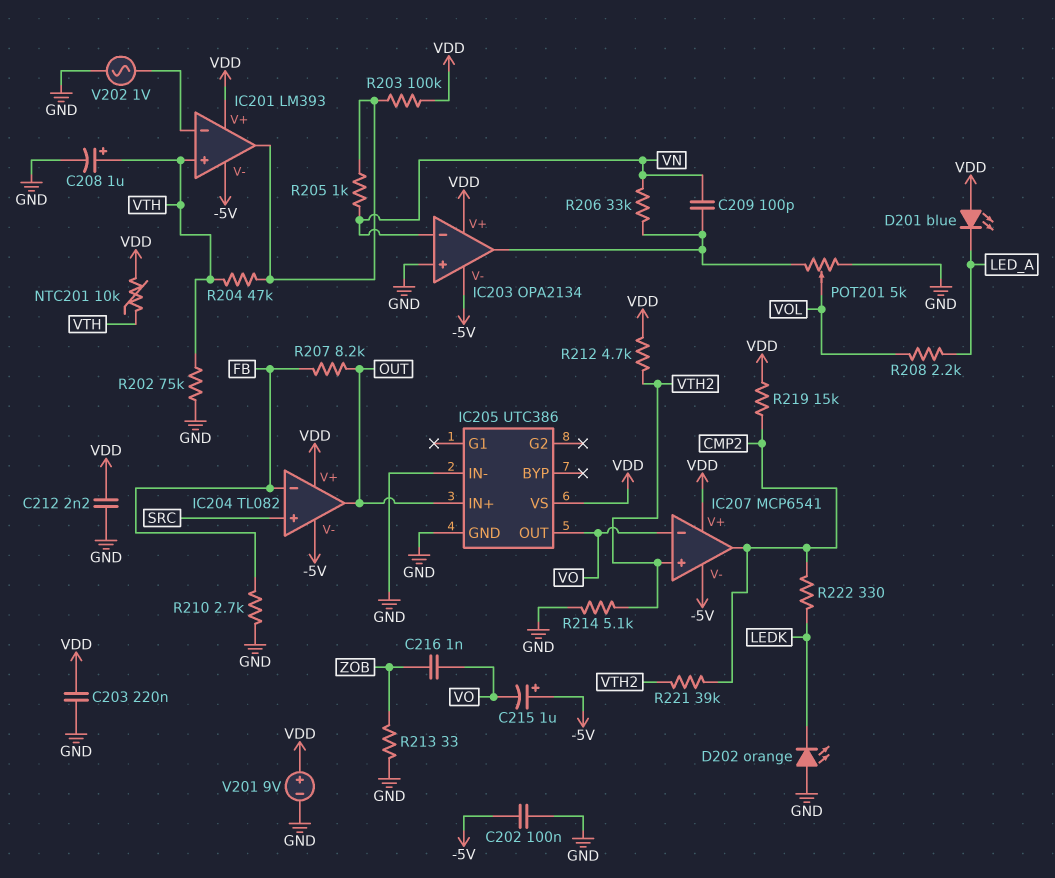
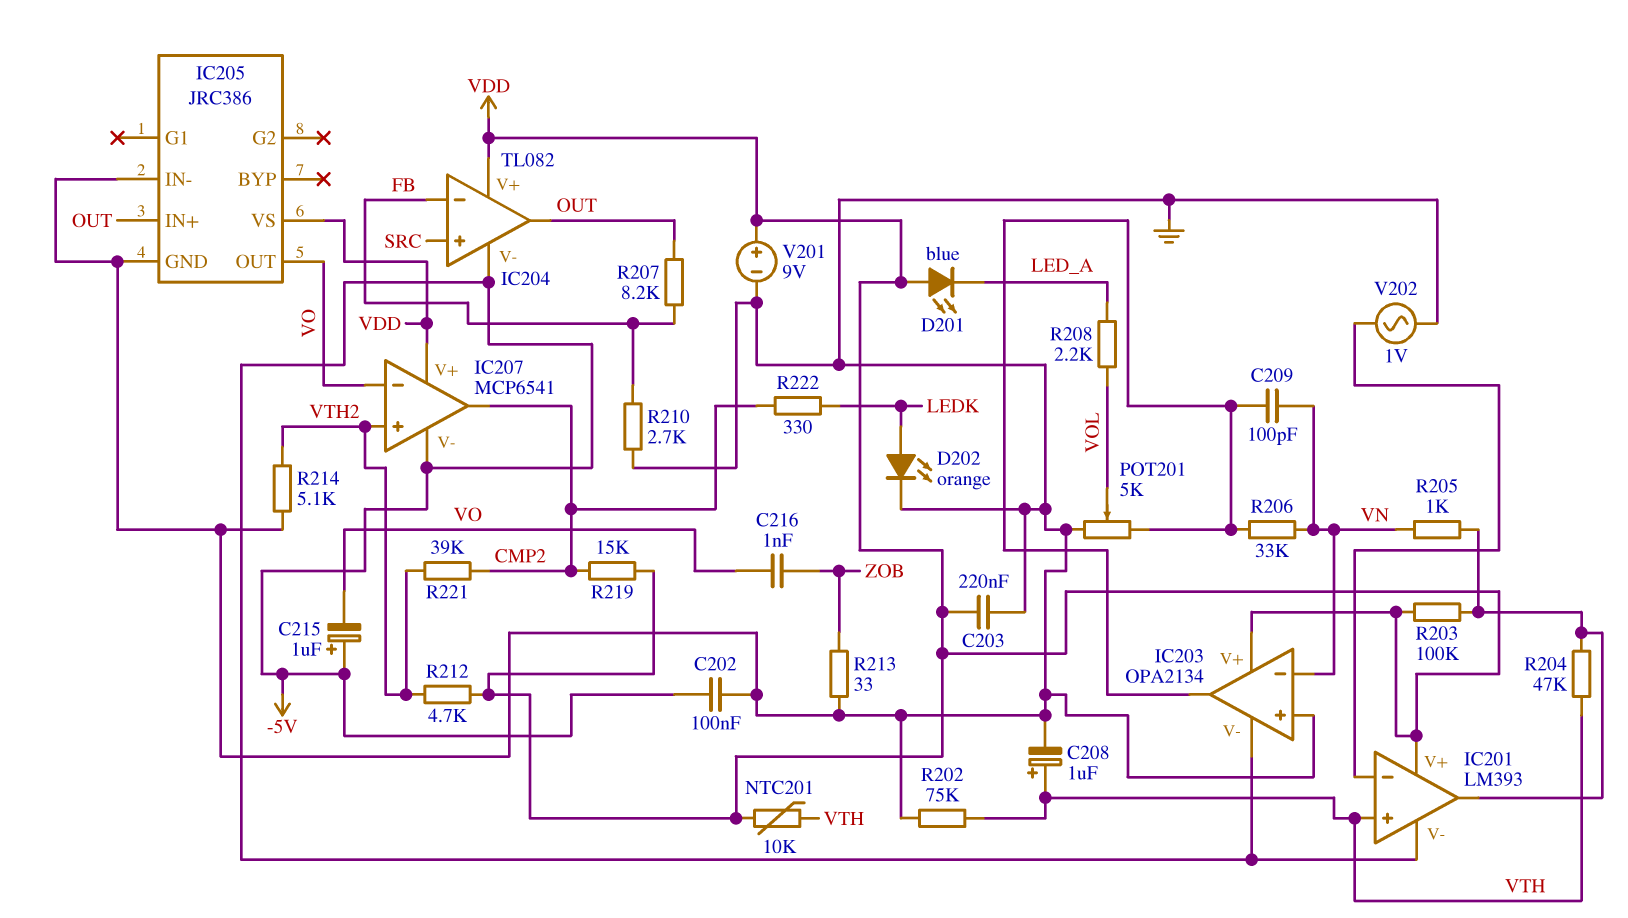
C212: 2.2nF (GND, VDD) -> none
D202: LED orange (A GND, K LEDK) -> LED orange (A LEDK, K GND)
IC205: UTC386 -> JRC386

